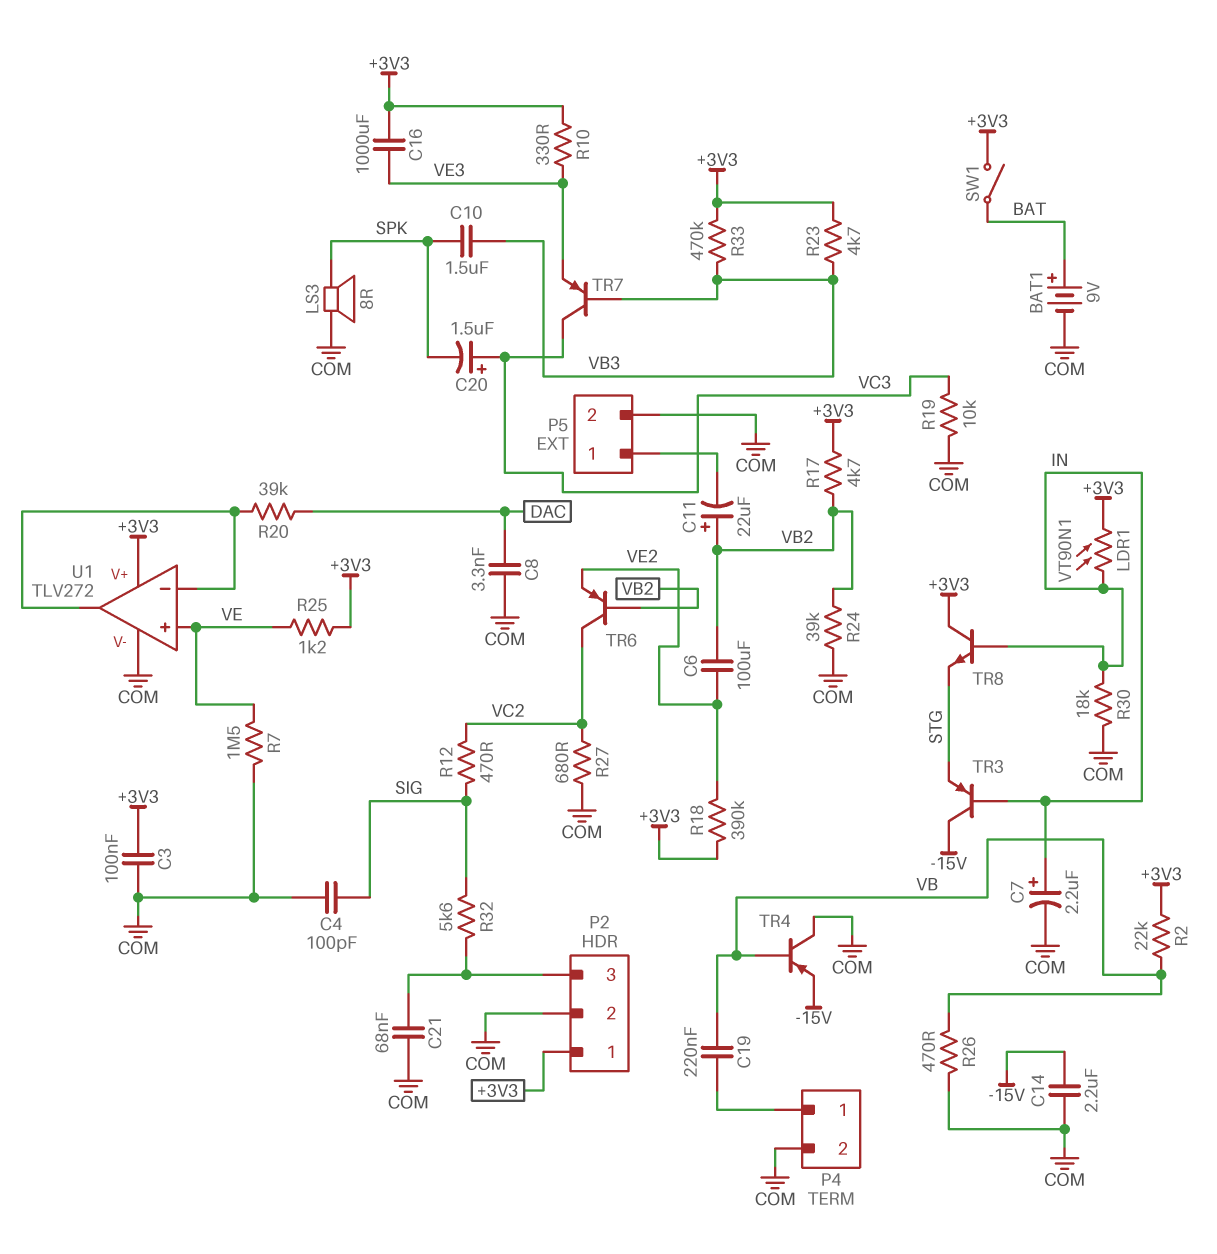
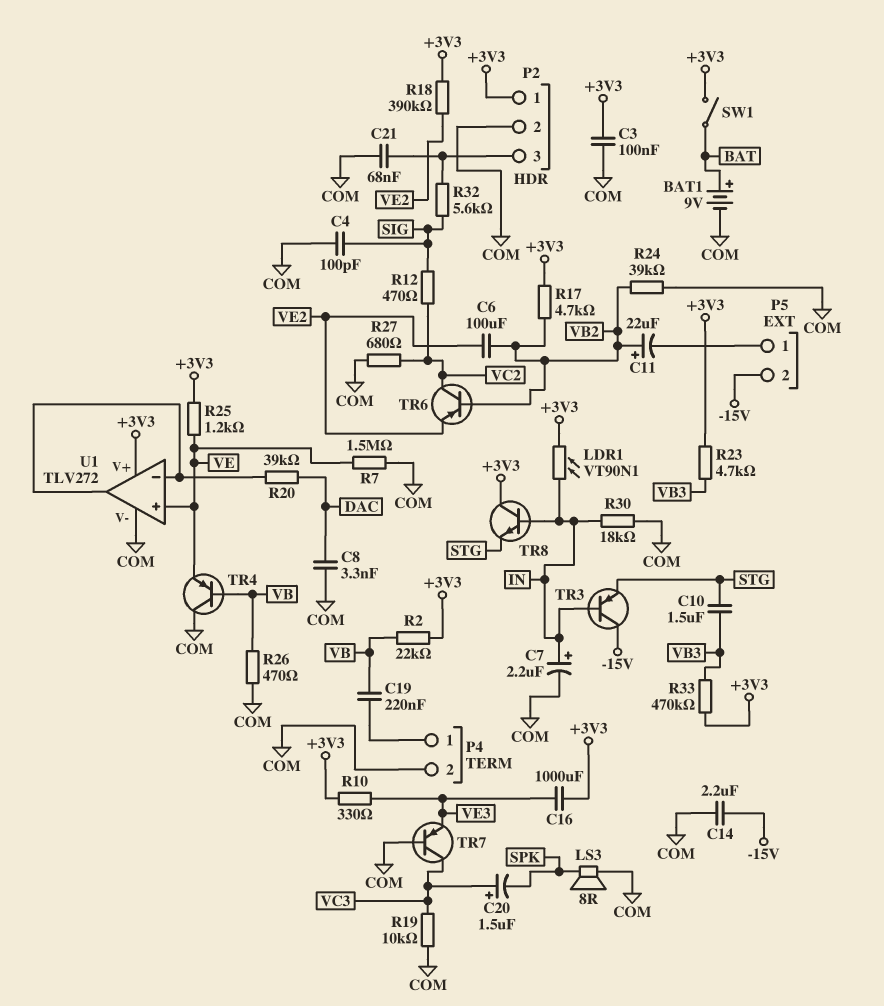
C10: 1.5uF (SPK, VB3) -> 1.5uF (STG, VB3)
P5 pin 2: COM -> -15V
TR4: PNP (B VB, C COM, E -15V) -> PNP (B VB, C COM, E VE)
TR7: PNP (B VB3, C VC3, E VE3) -> PNP (B COM, C VC3, E VE3)

